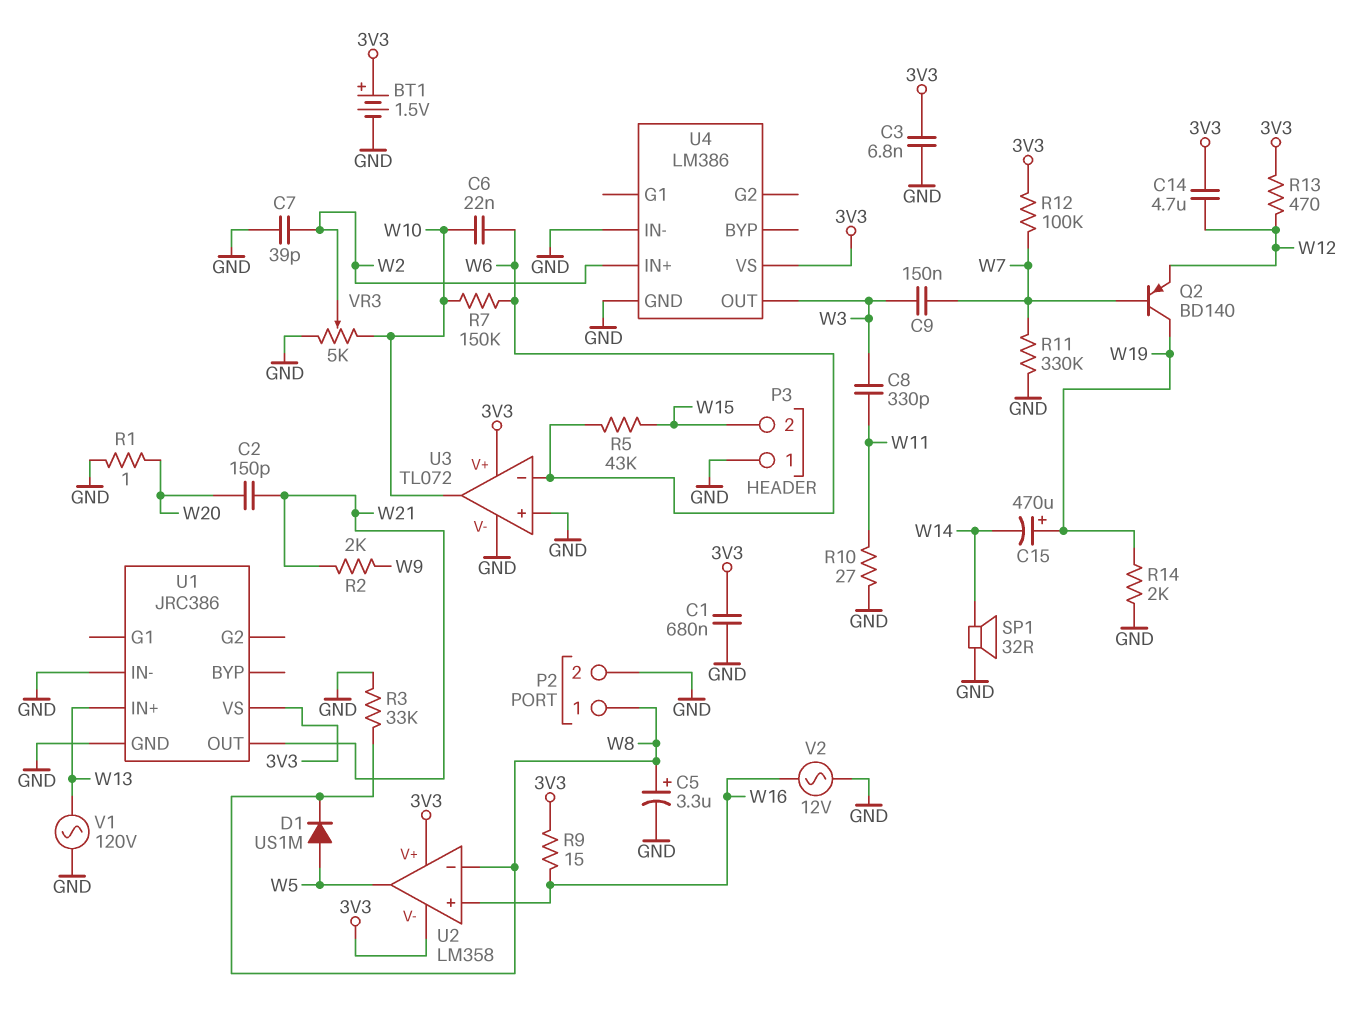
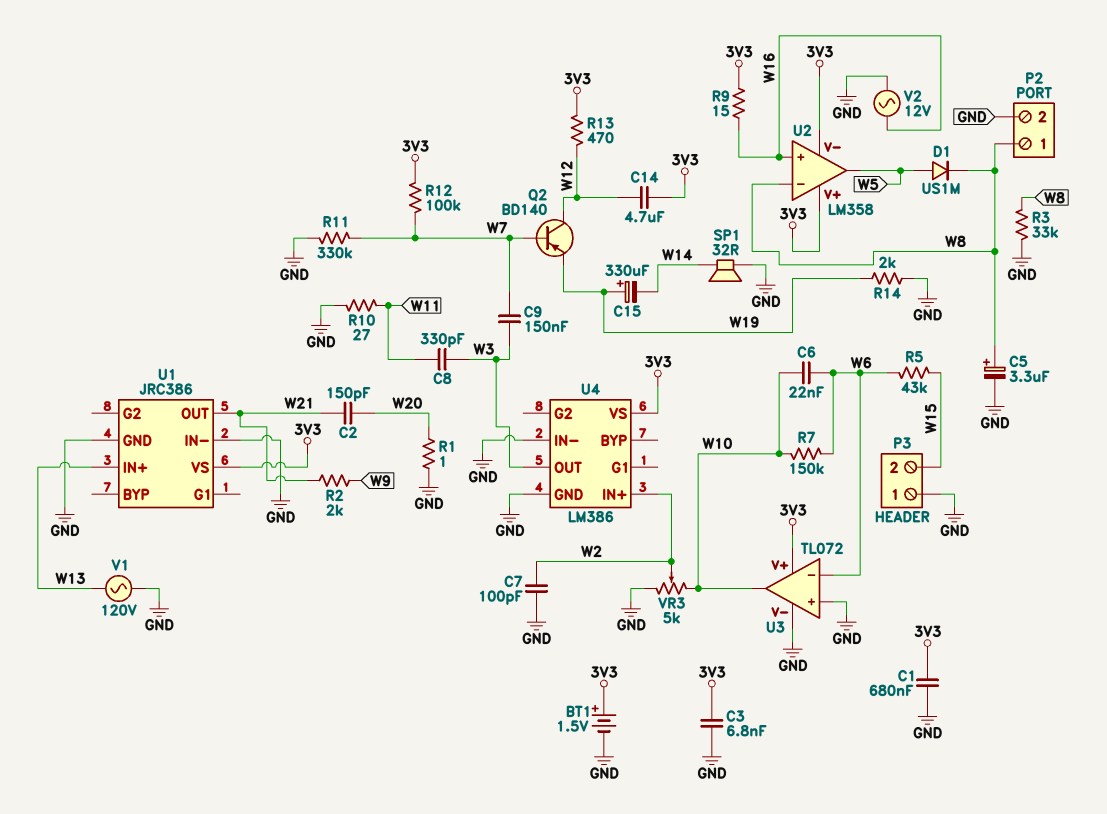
C7: 39pF (GND, W2) -> 100pF (GND, W2)
C15: 470uF (plus W19, minus W14) -> 330uF (plus W19, minus W14)
Q2: PNP BD140 (B W7, C W19, E W12) -> PNP BD140 (B W7, C W12, E W19)

